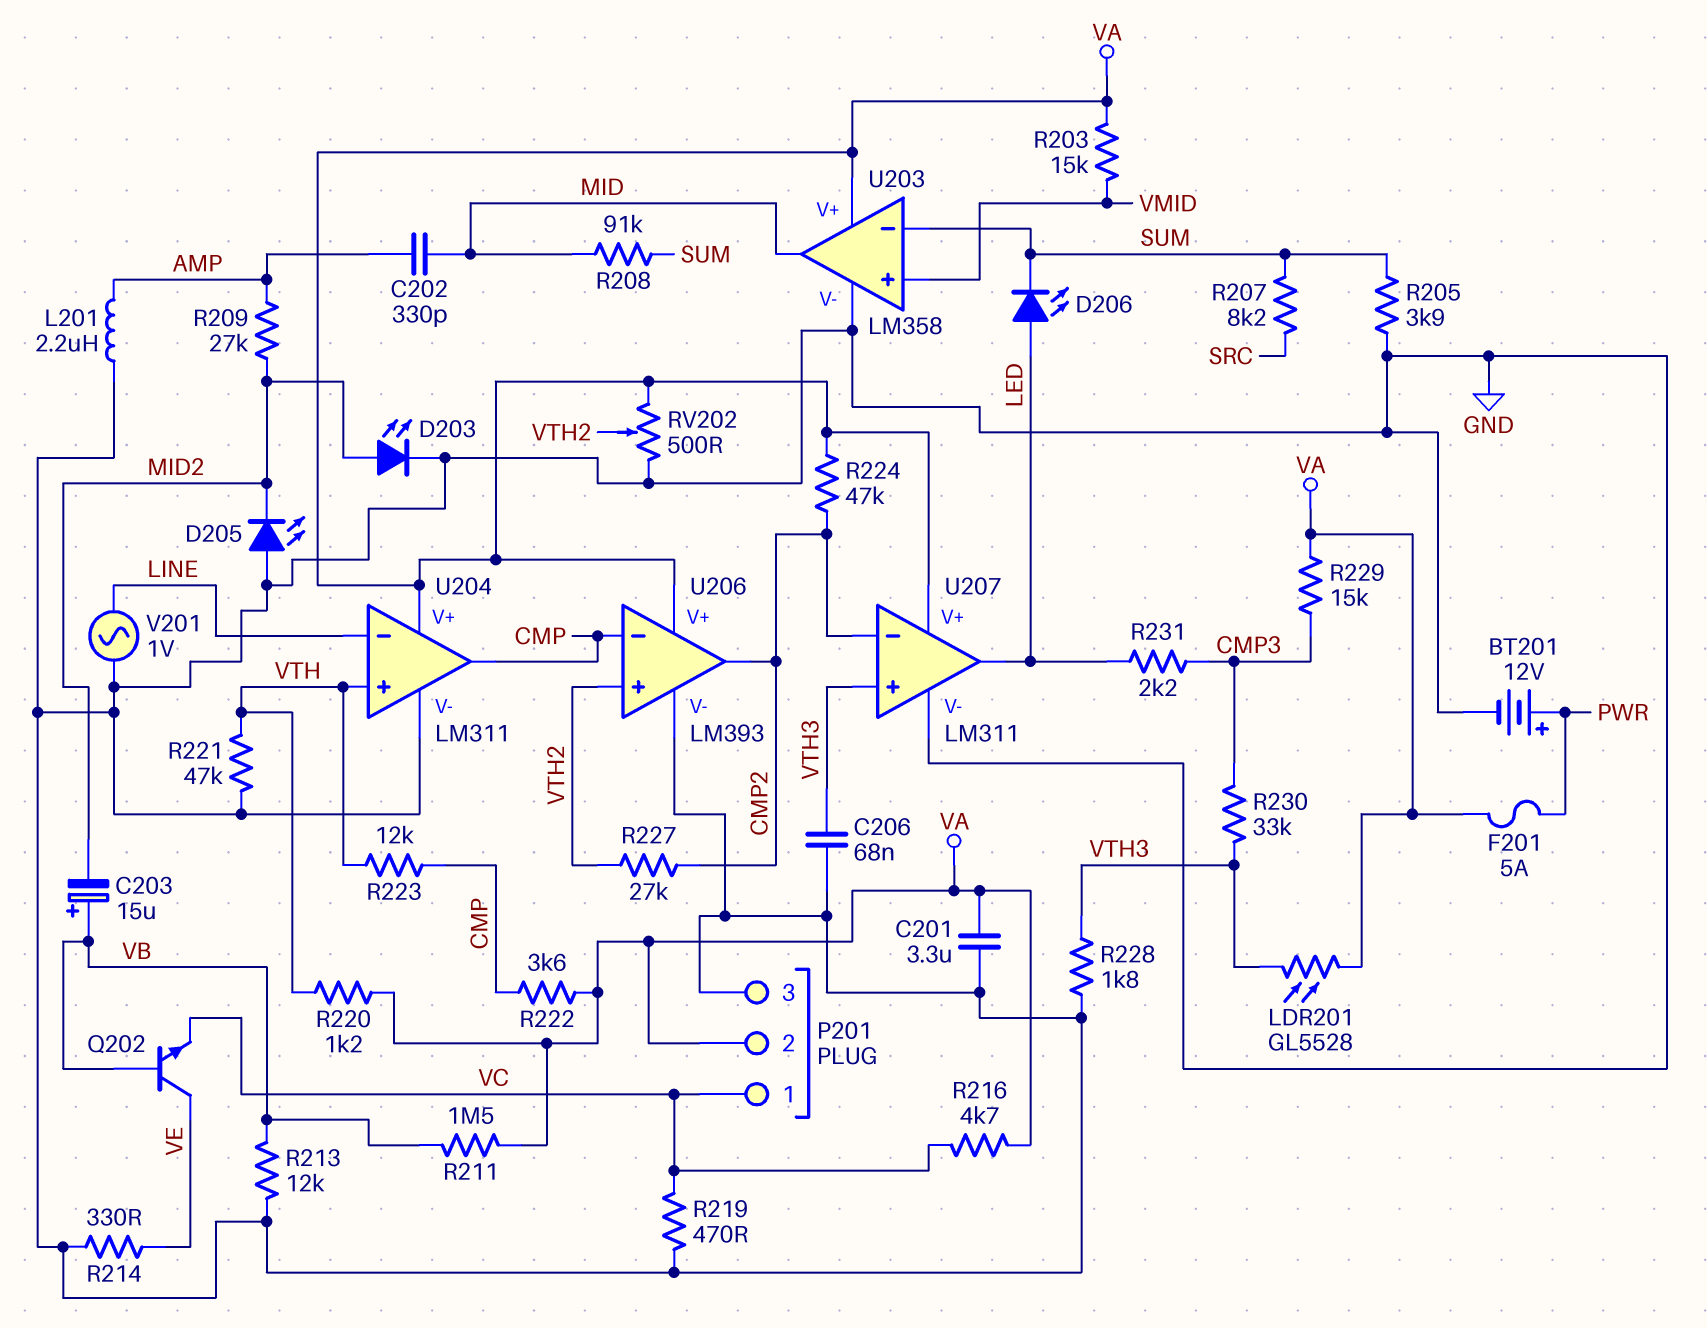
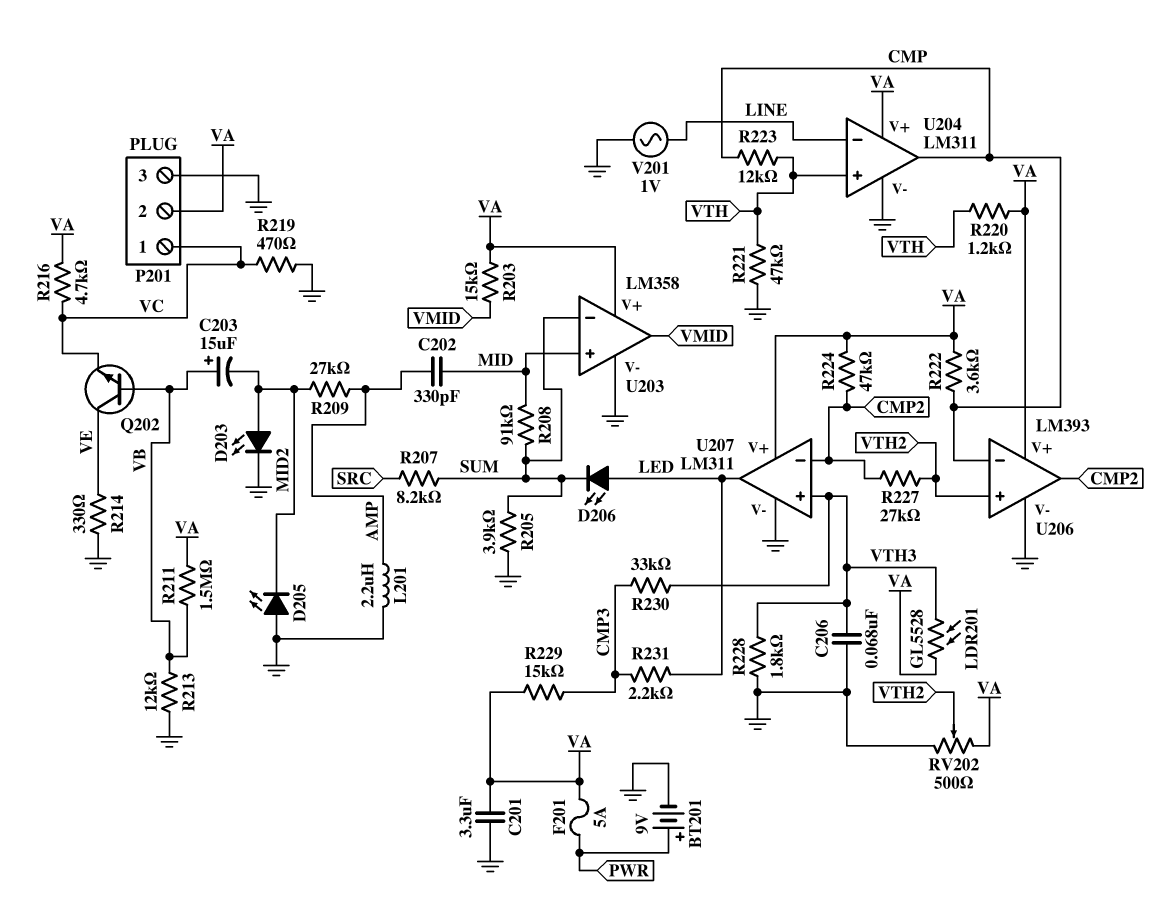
BT201: 12V (plus PWR, minus GND) -> 9V (plus PWR, minus GND)
U203 pin in+: VMID -> MID
U203 pin out: MID -> VMID

